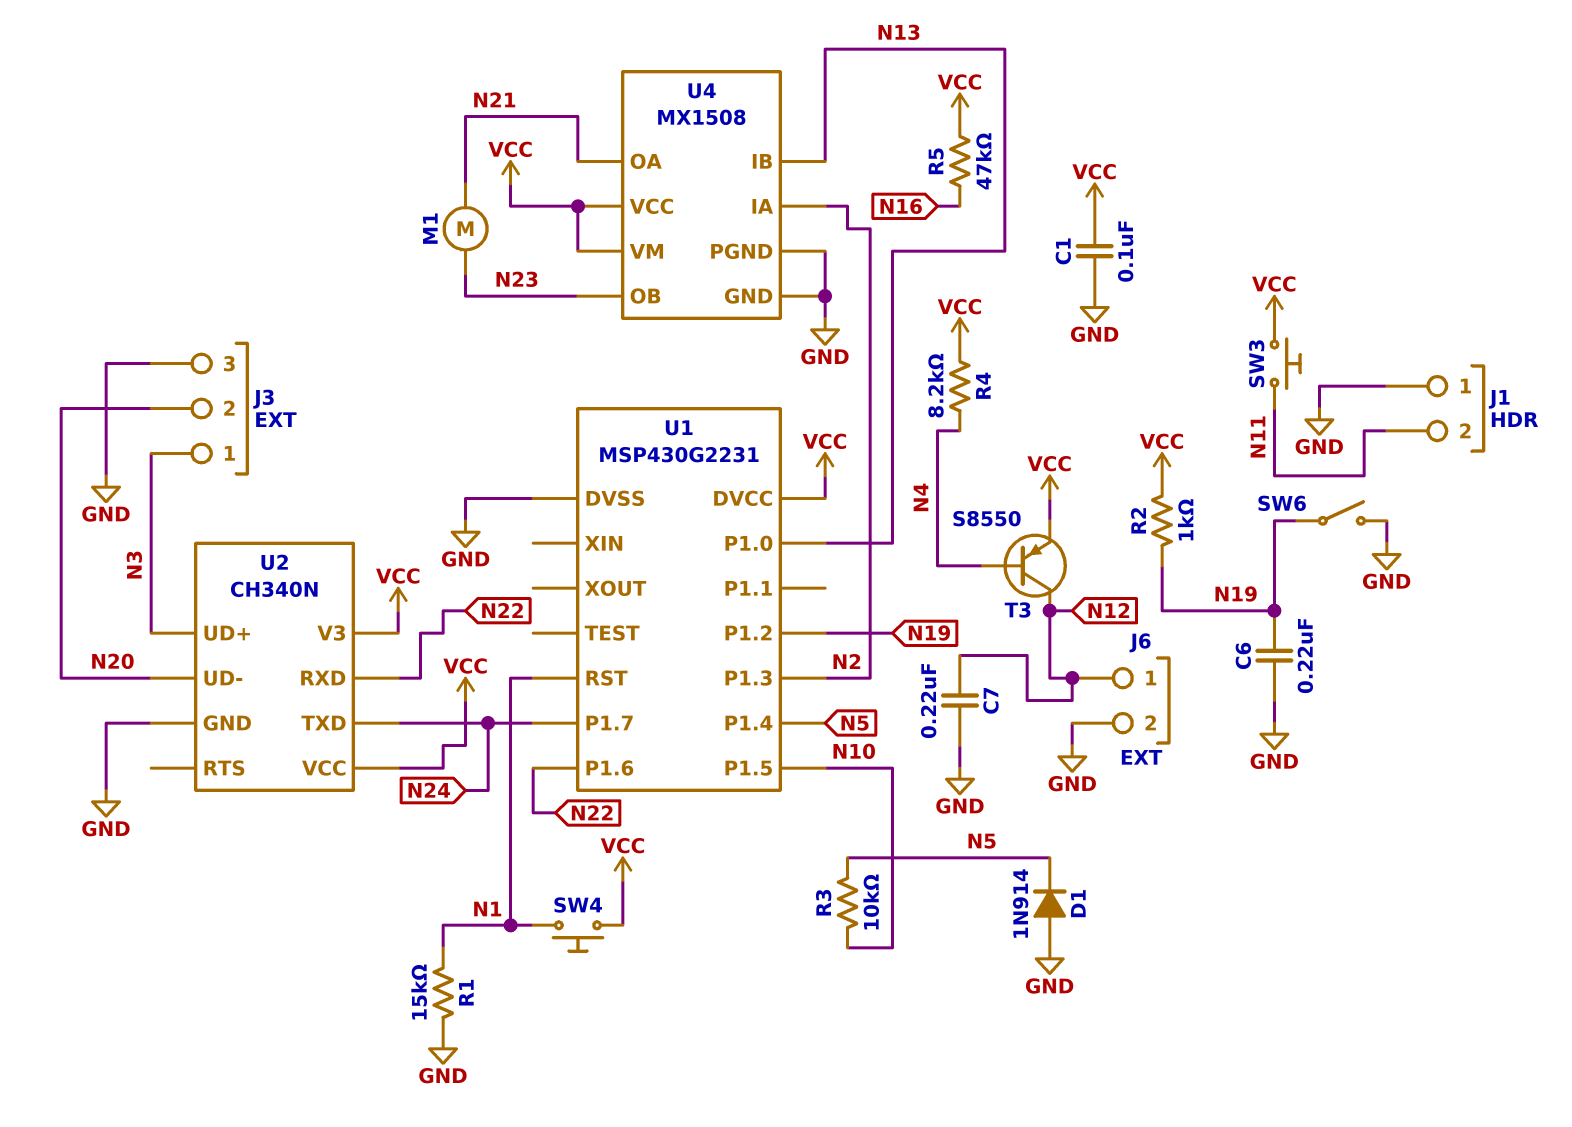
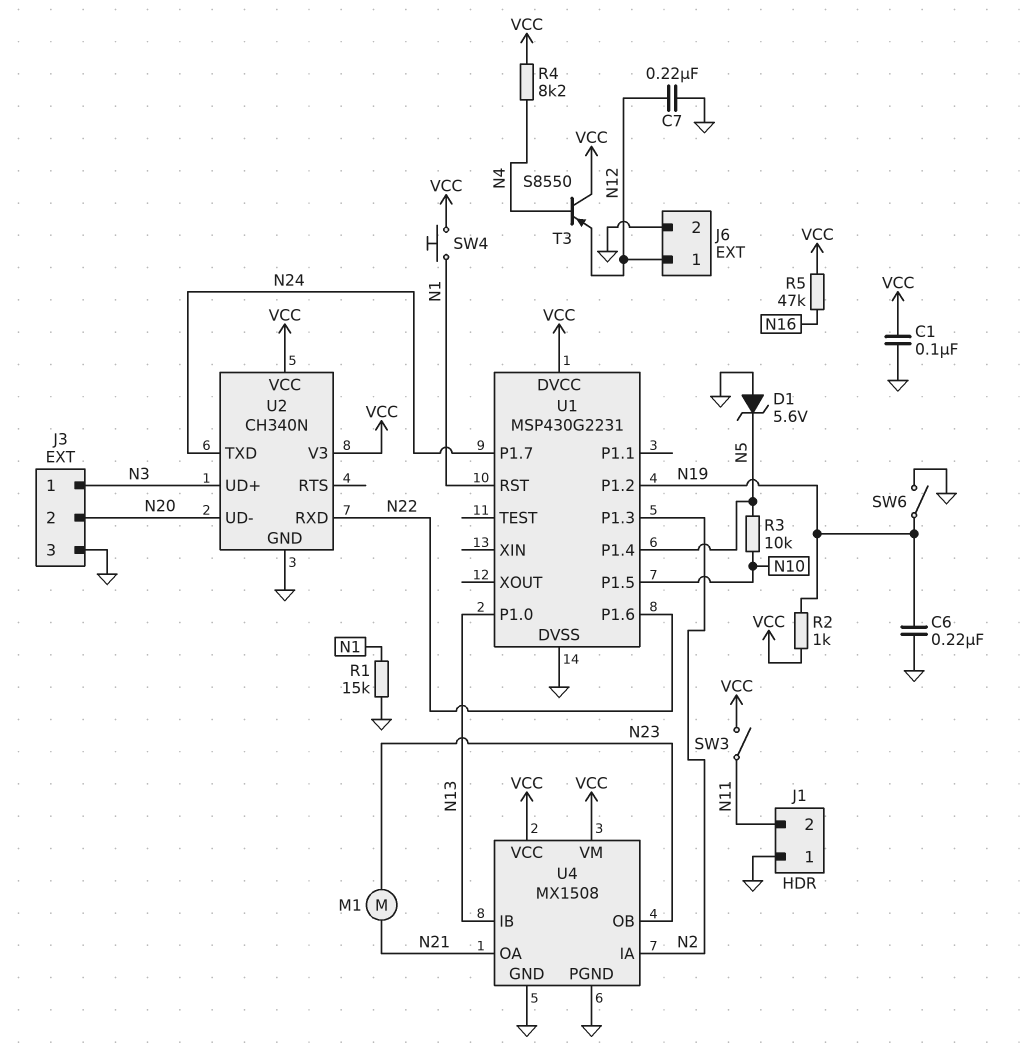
D1: diode 1N914 (A GND, K N5) -> zener 5.6V (A GND, K N5)
SW3: button (N11, VCC) -> switch (N11, VCC)
T3: PNP S8550 (B N4, C N12, E VCC) -> PNP S8550 (B N4, C VCC, E N12)

